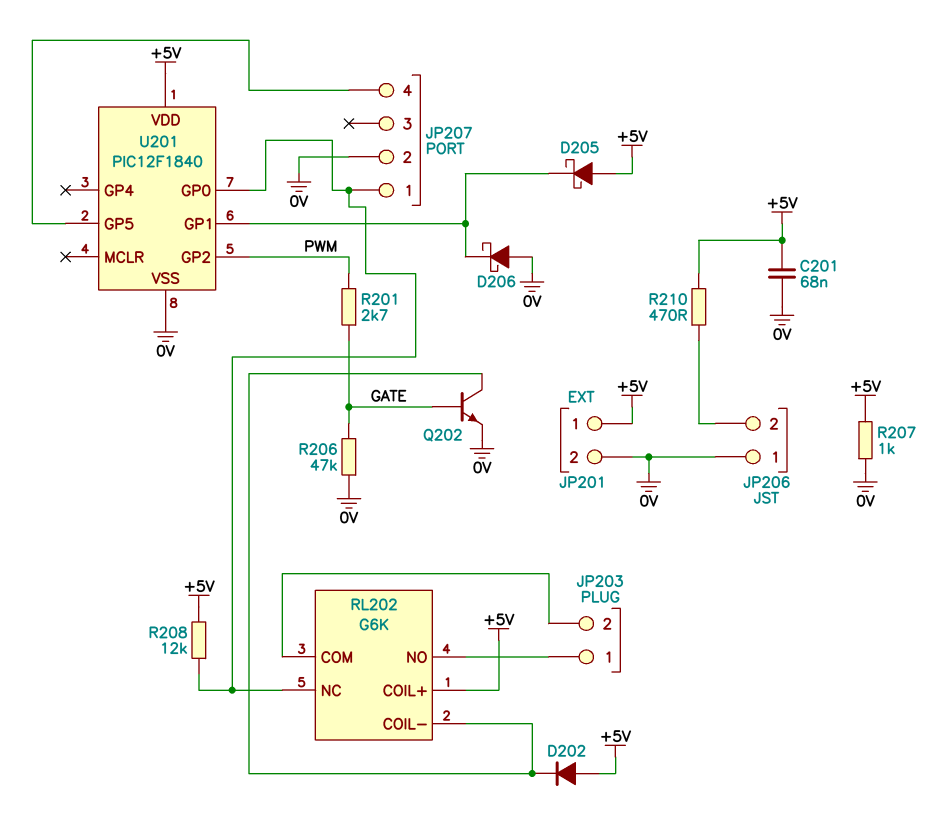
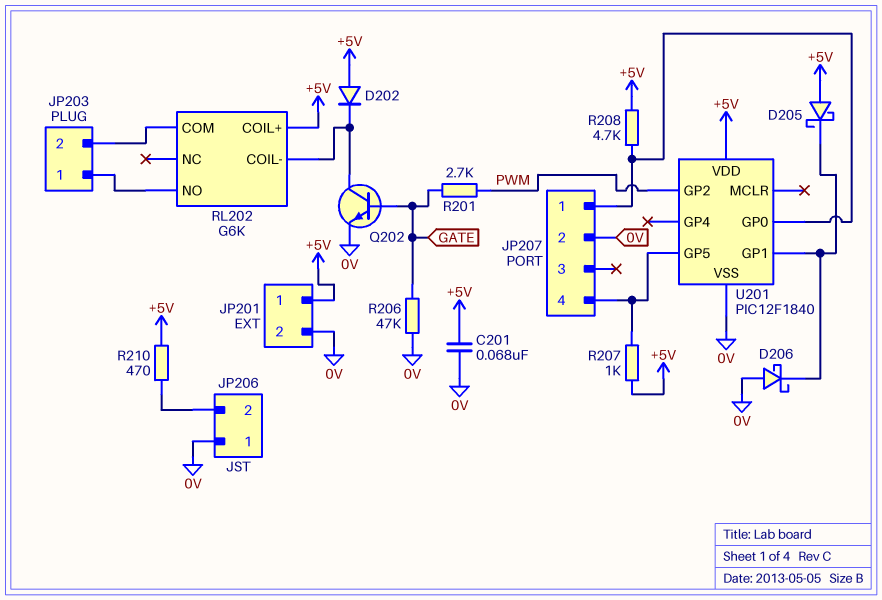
R207: 1k (+5V, 0V) -> 1k (+5V, JP207/4)
R208: 12k (+5V, JP207/1) -> 4.7k (+5V, JP207/1)
RL202 pin NC: JP207/1 -> none

